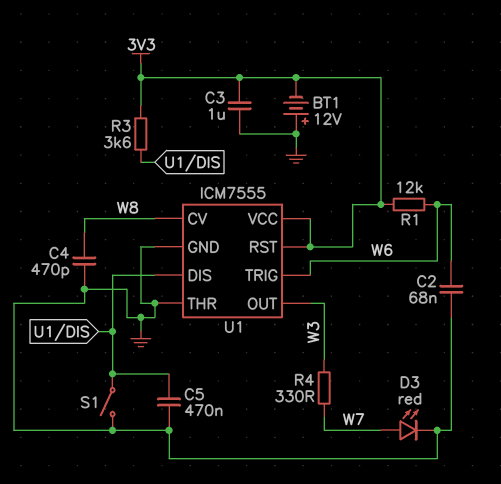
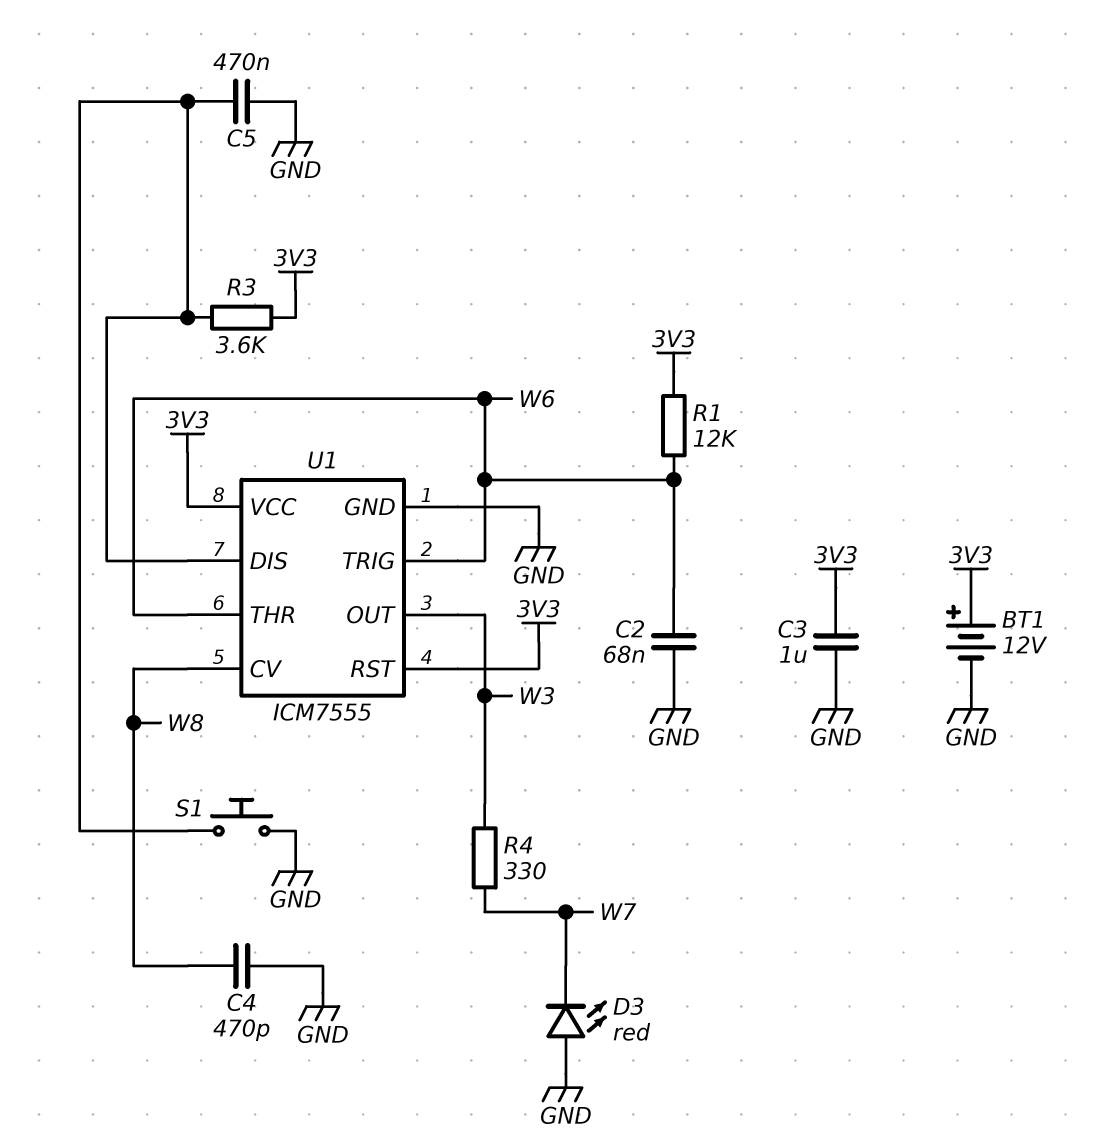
BT1: 12V (plus GND, minus 3V3) -> 12V (plus 3V3, minus GND)
D3: LED red (A W7, K GND) -> LED red (A GND, K W7)
S1: switch (GND, U1/DIS) -> button (GND, U1/DIS)
U1 pin THR: GND -> W6

